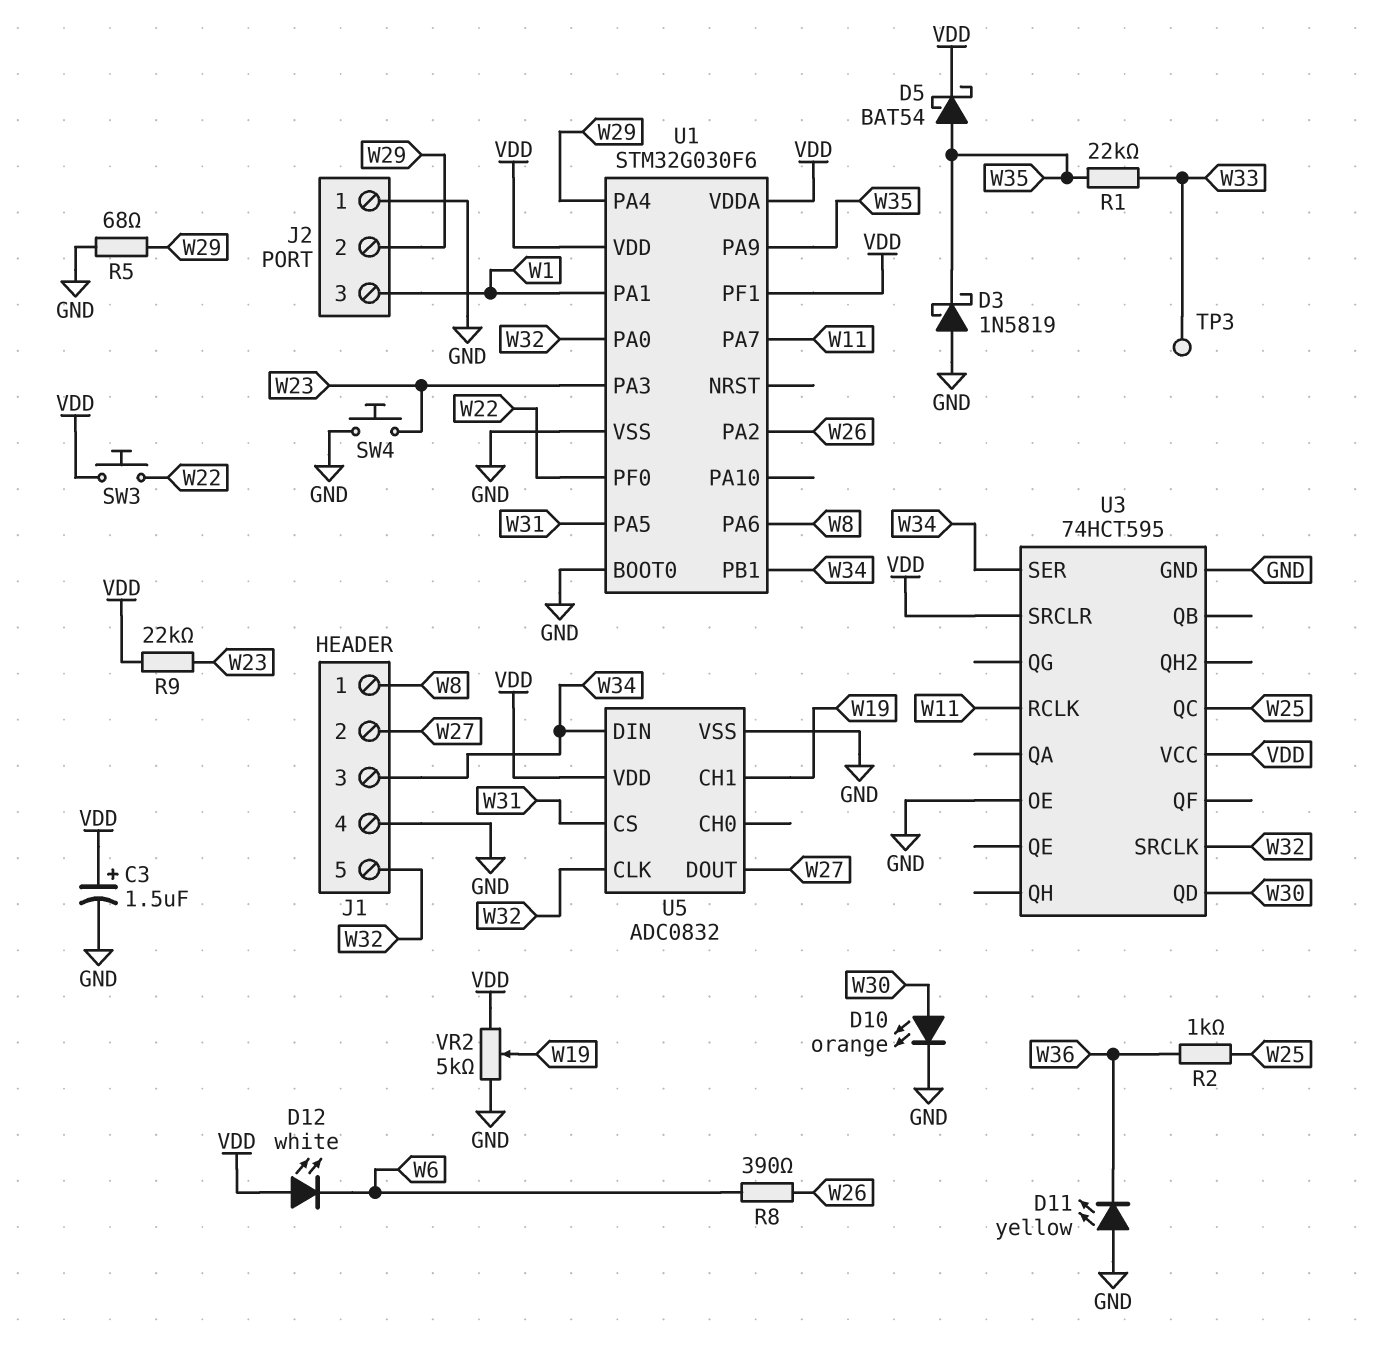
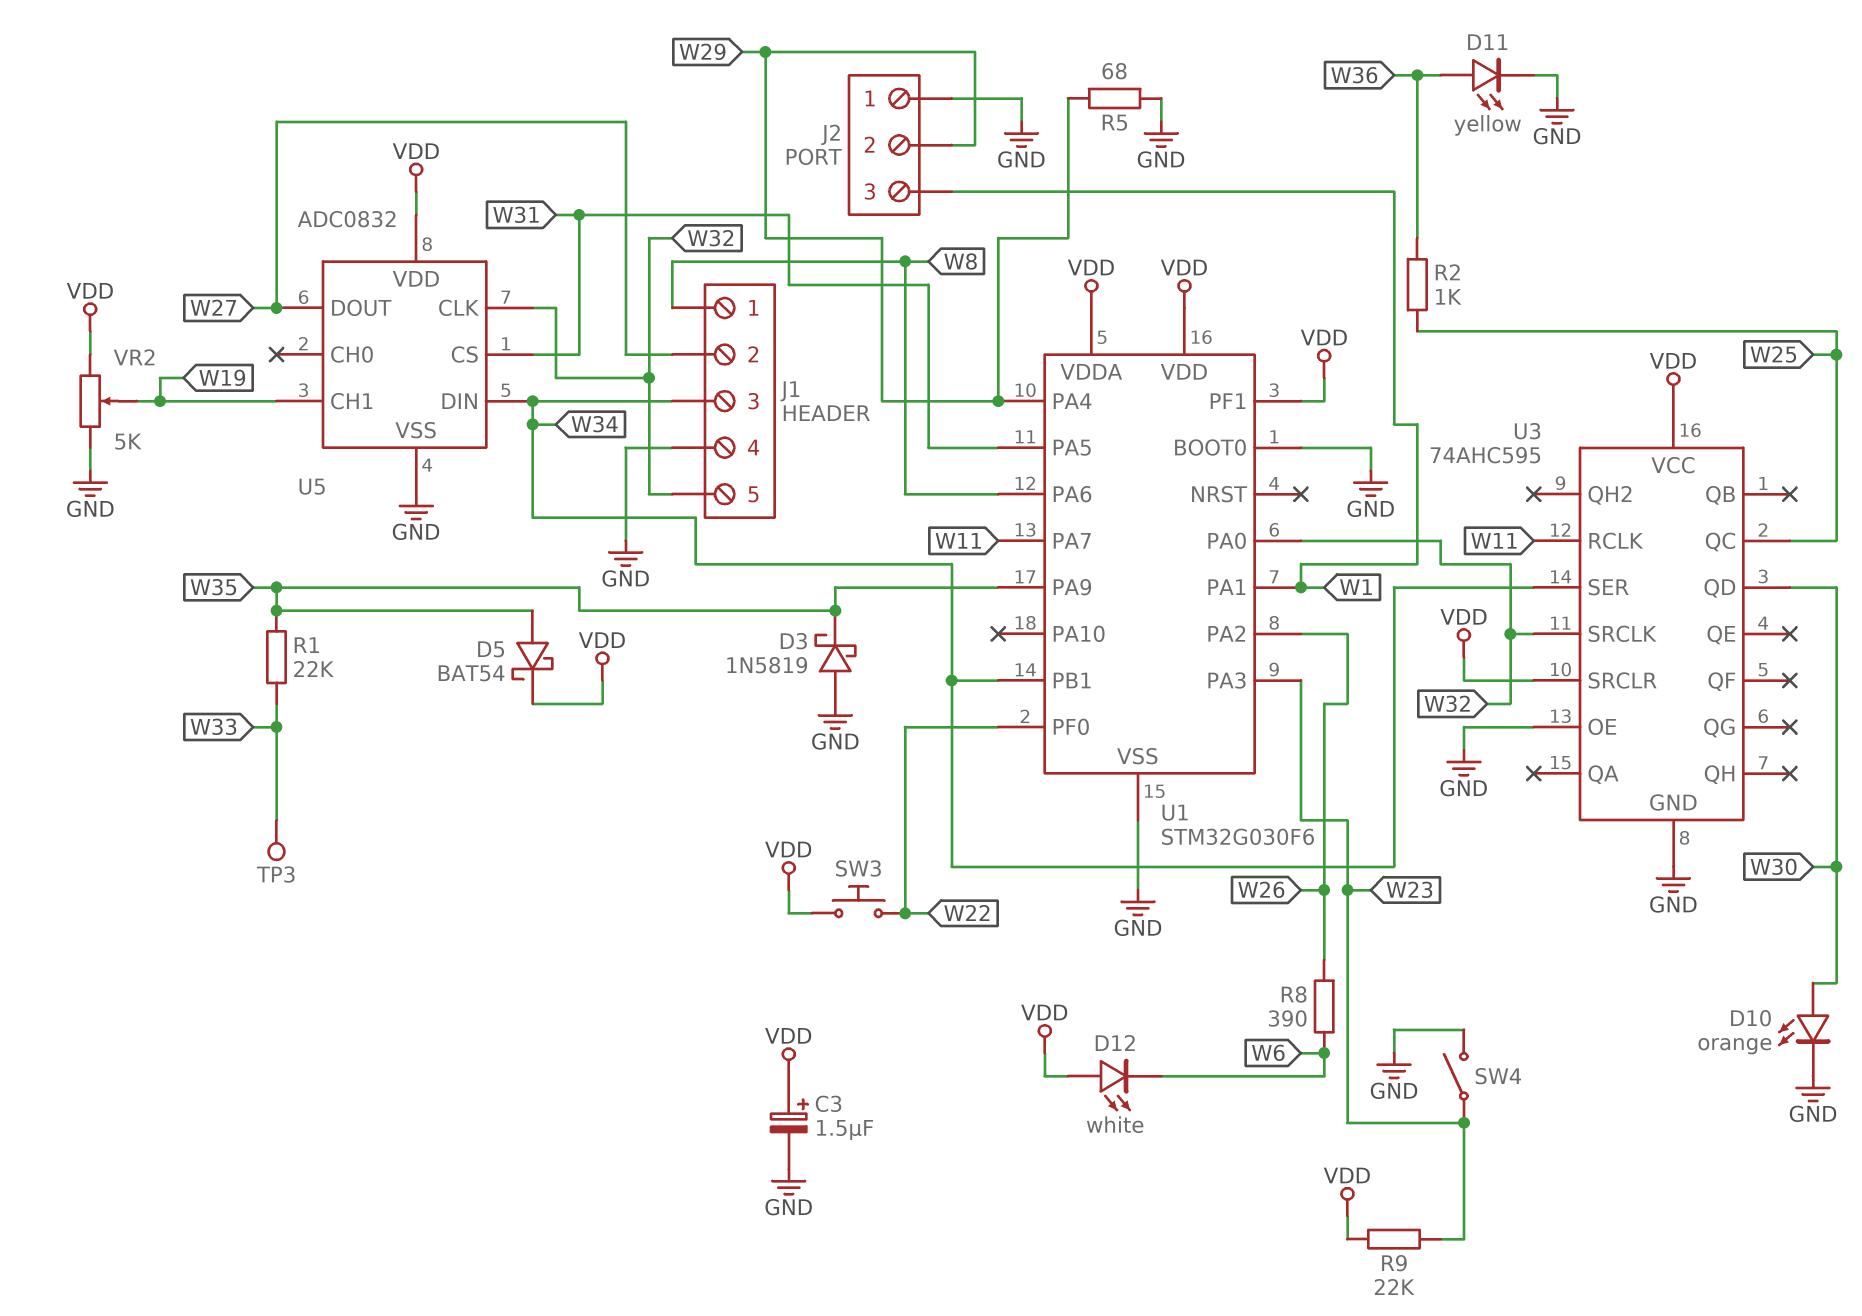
D11: LED yellow (A GND, K W36) -> LED yellow (A W36, K GND)
SW4: button (GND, W23) -> switch (GND, W23)
U3: 74HCT595 -> 74AHC595

